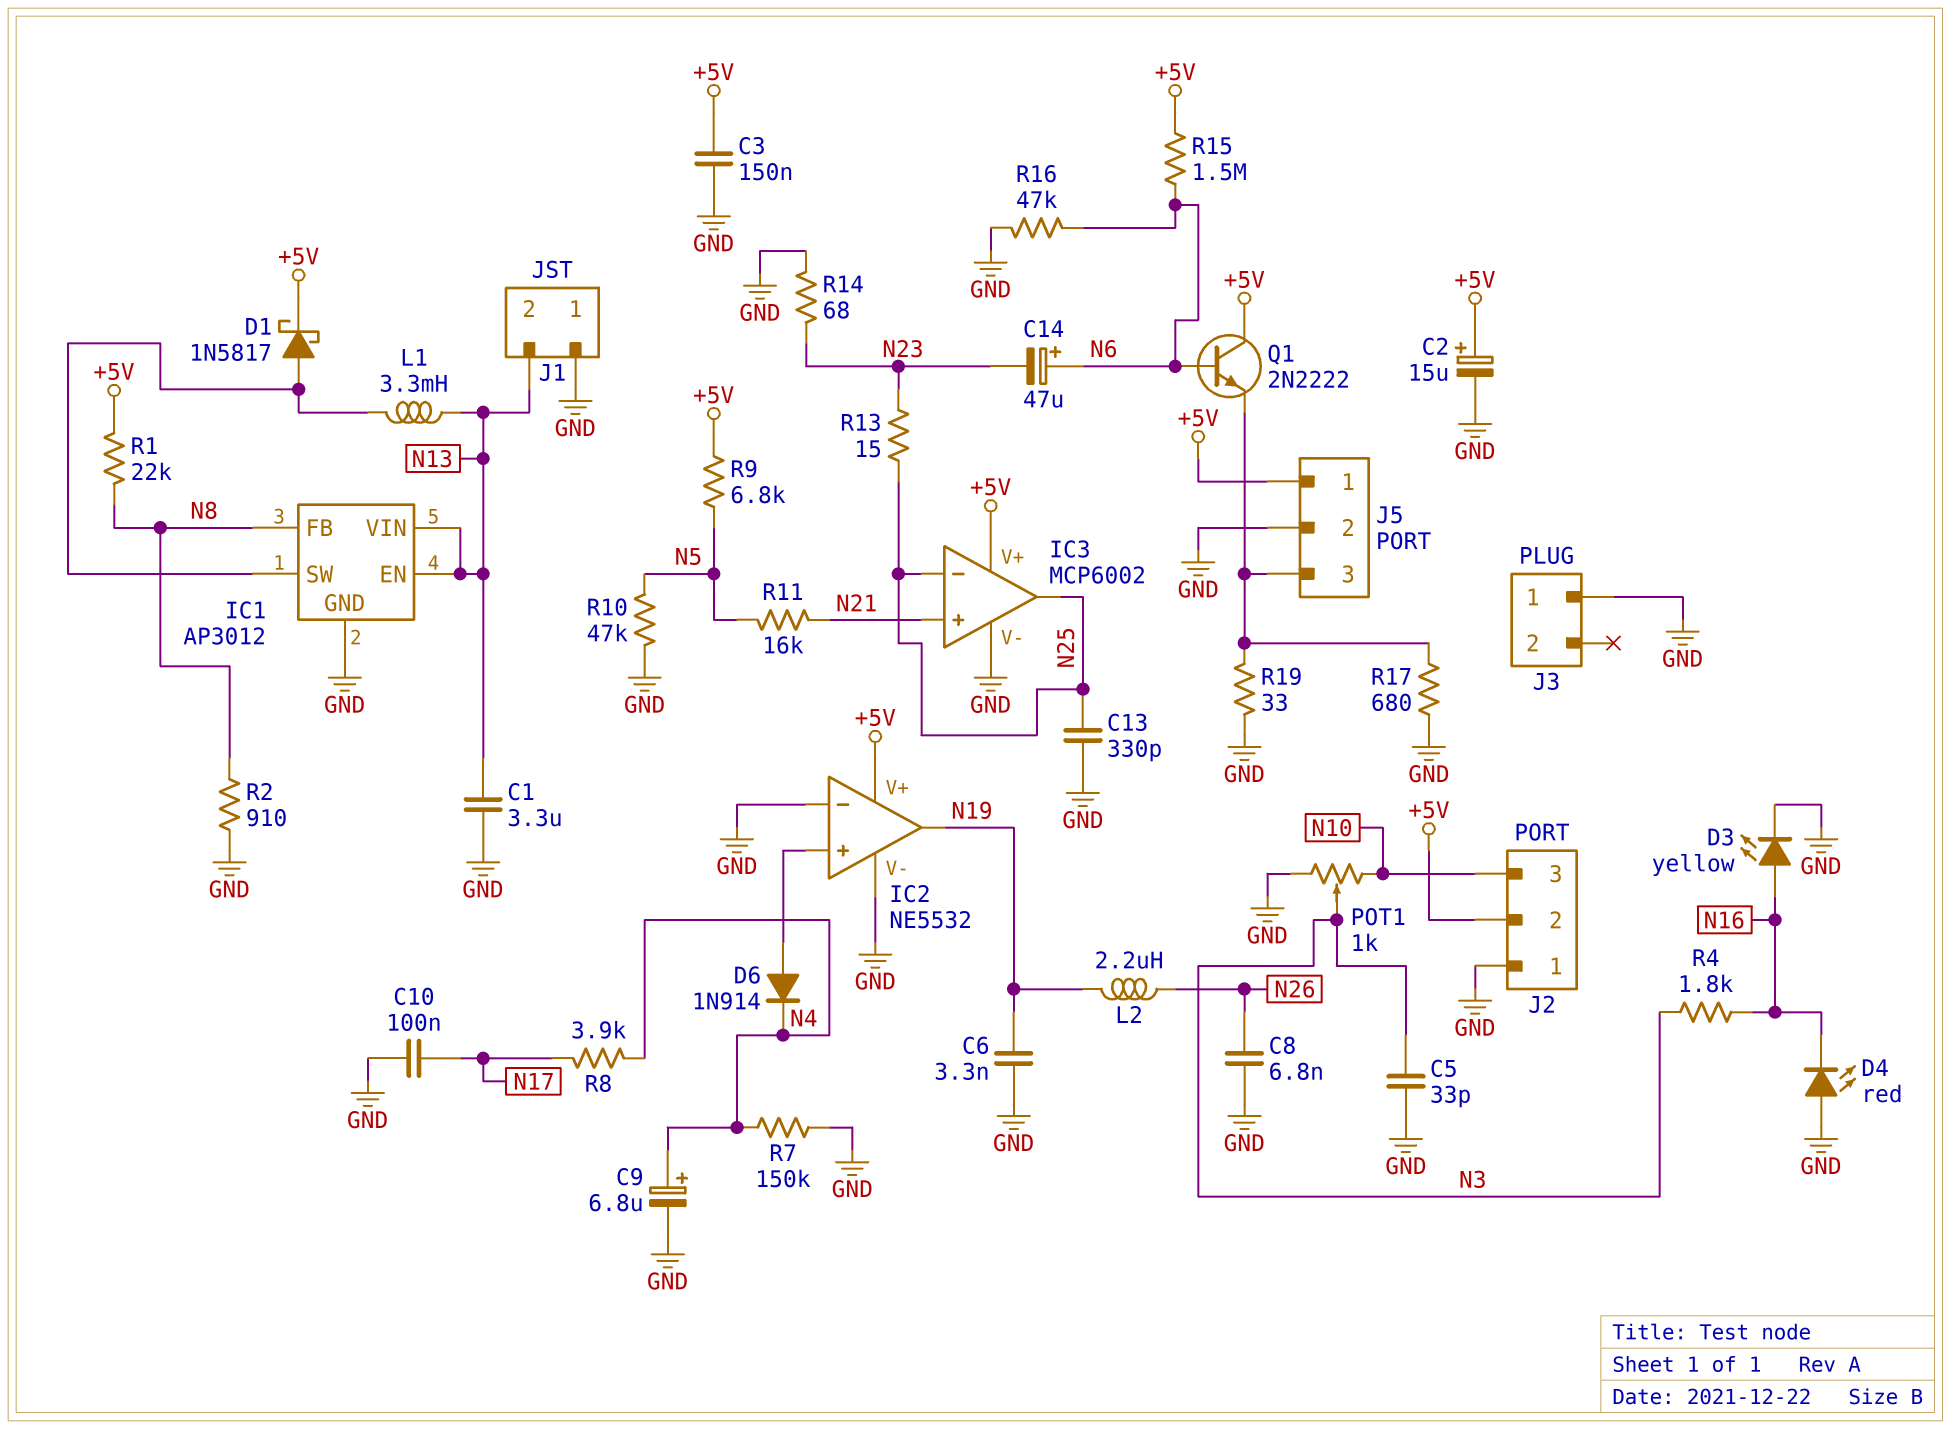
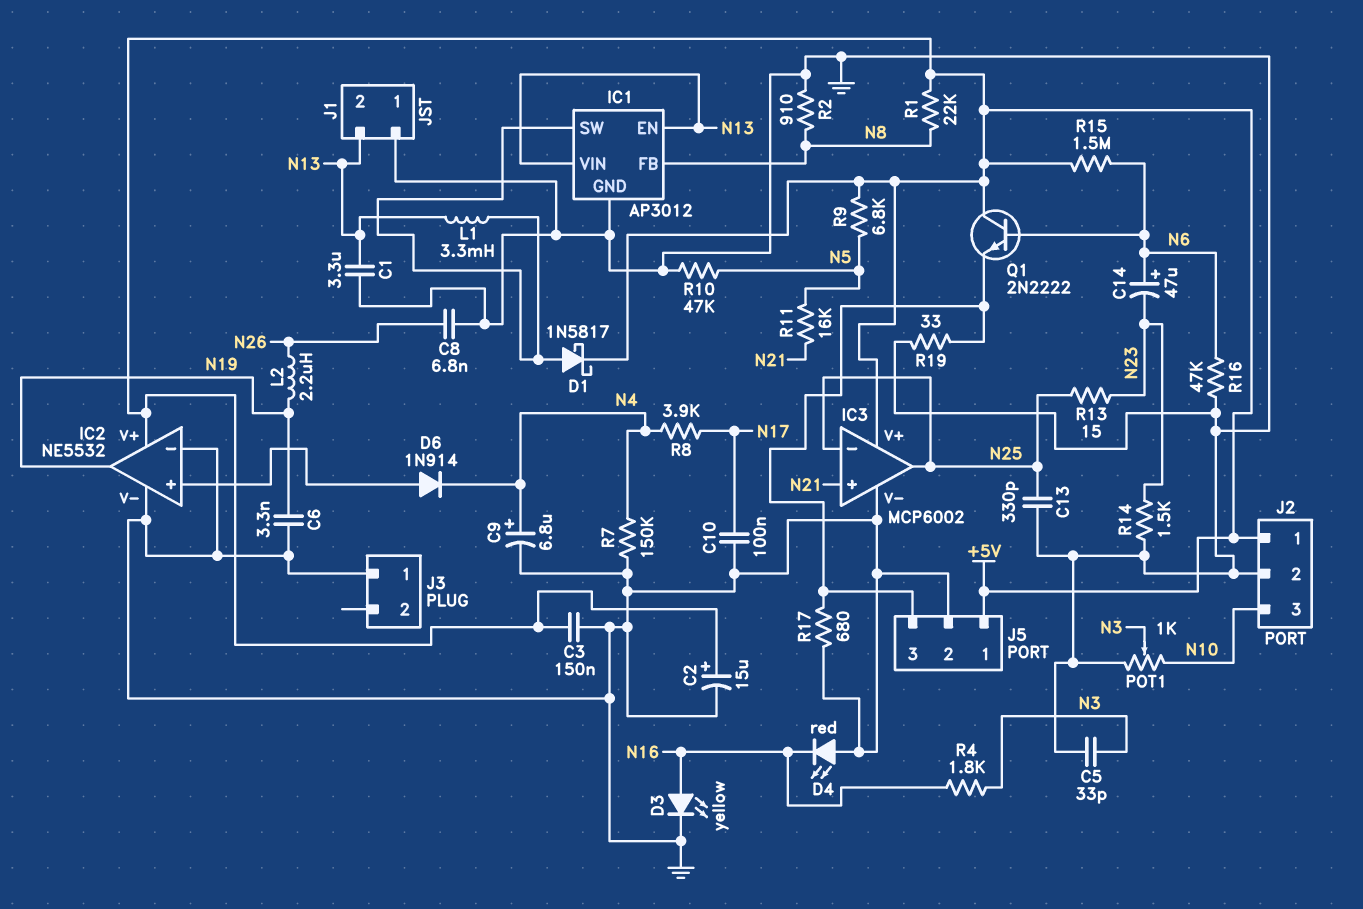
J2 pin 1: GND -> +5V
J2 pin 2: +5V -> GND
R14: 68 (GND, N23) -> 1.5k (GND, N23)

